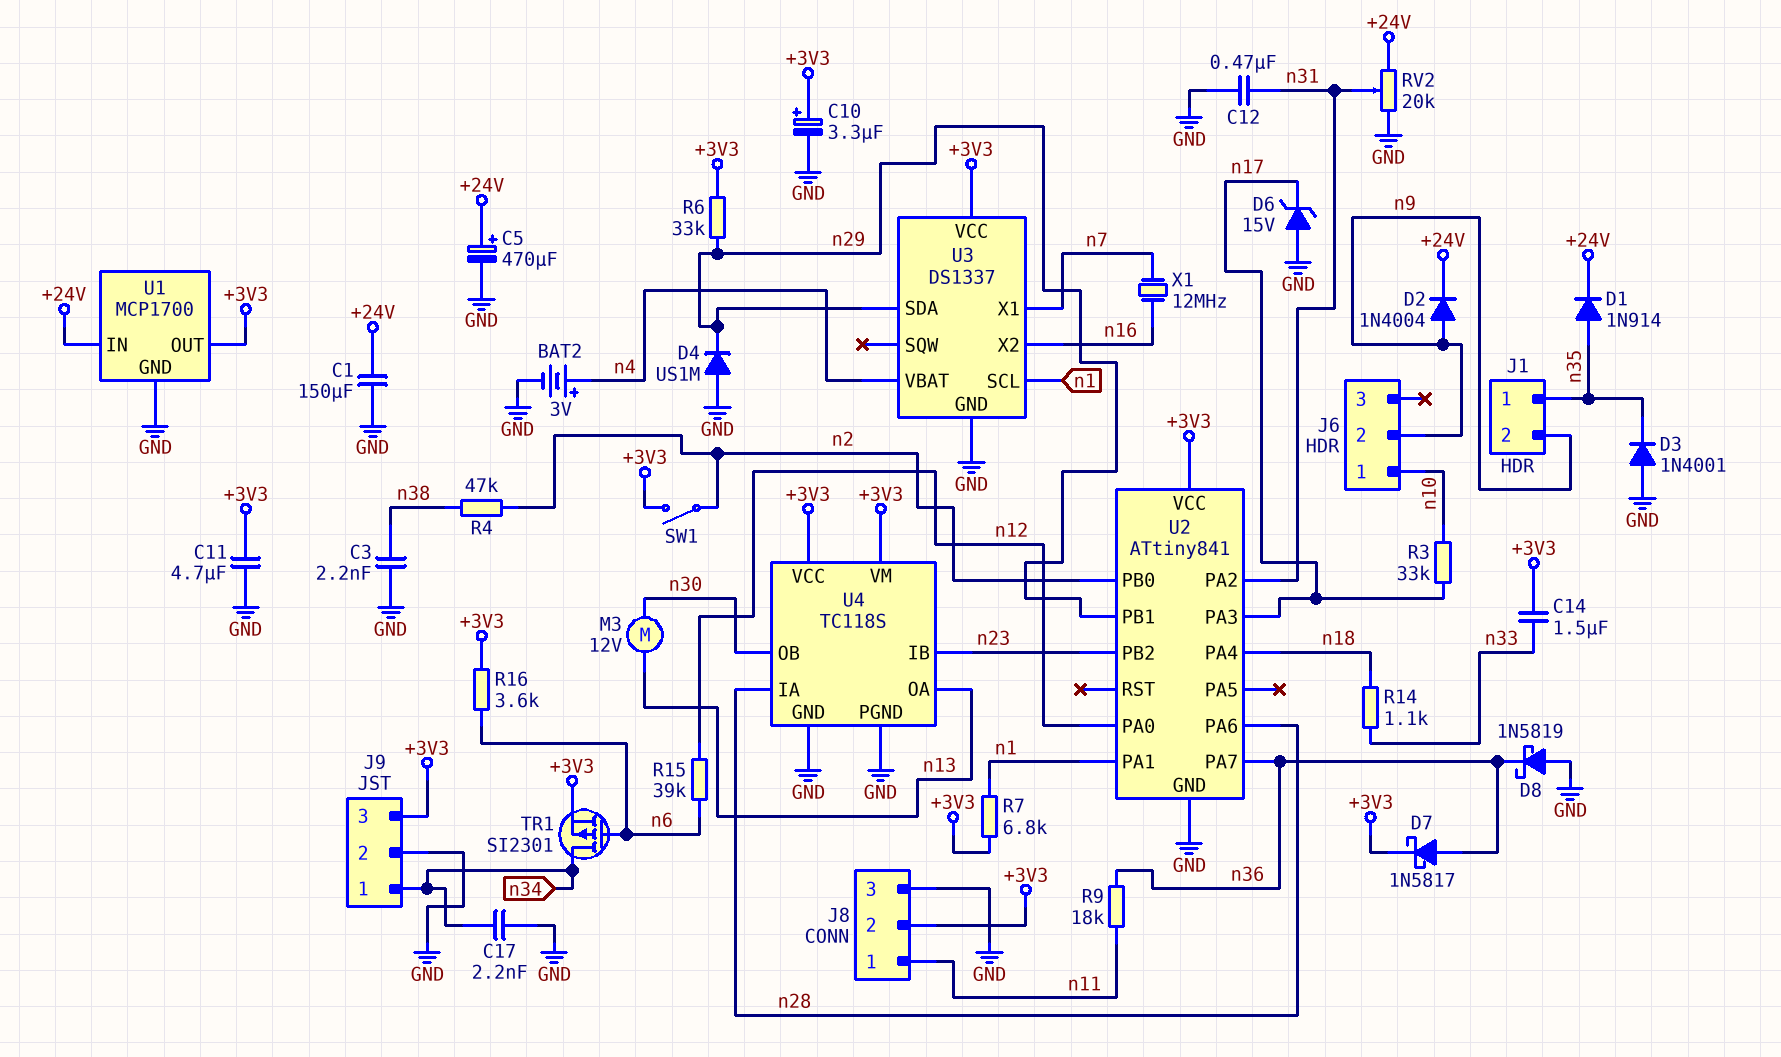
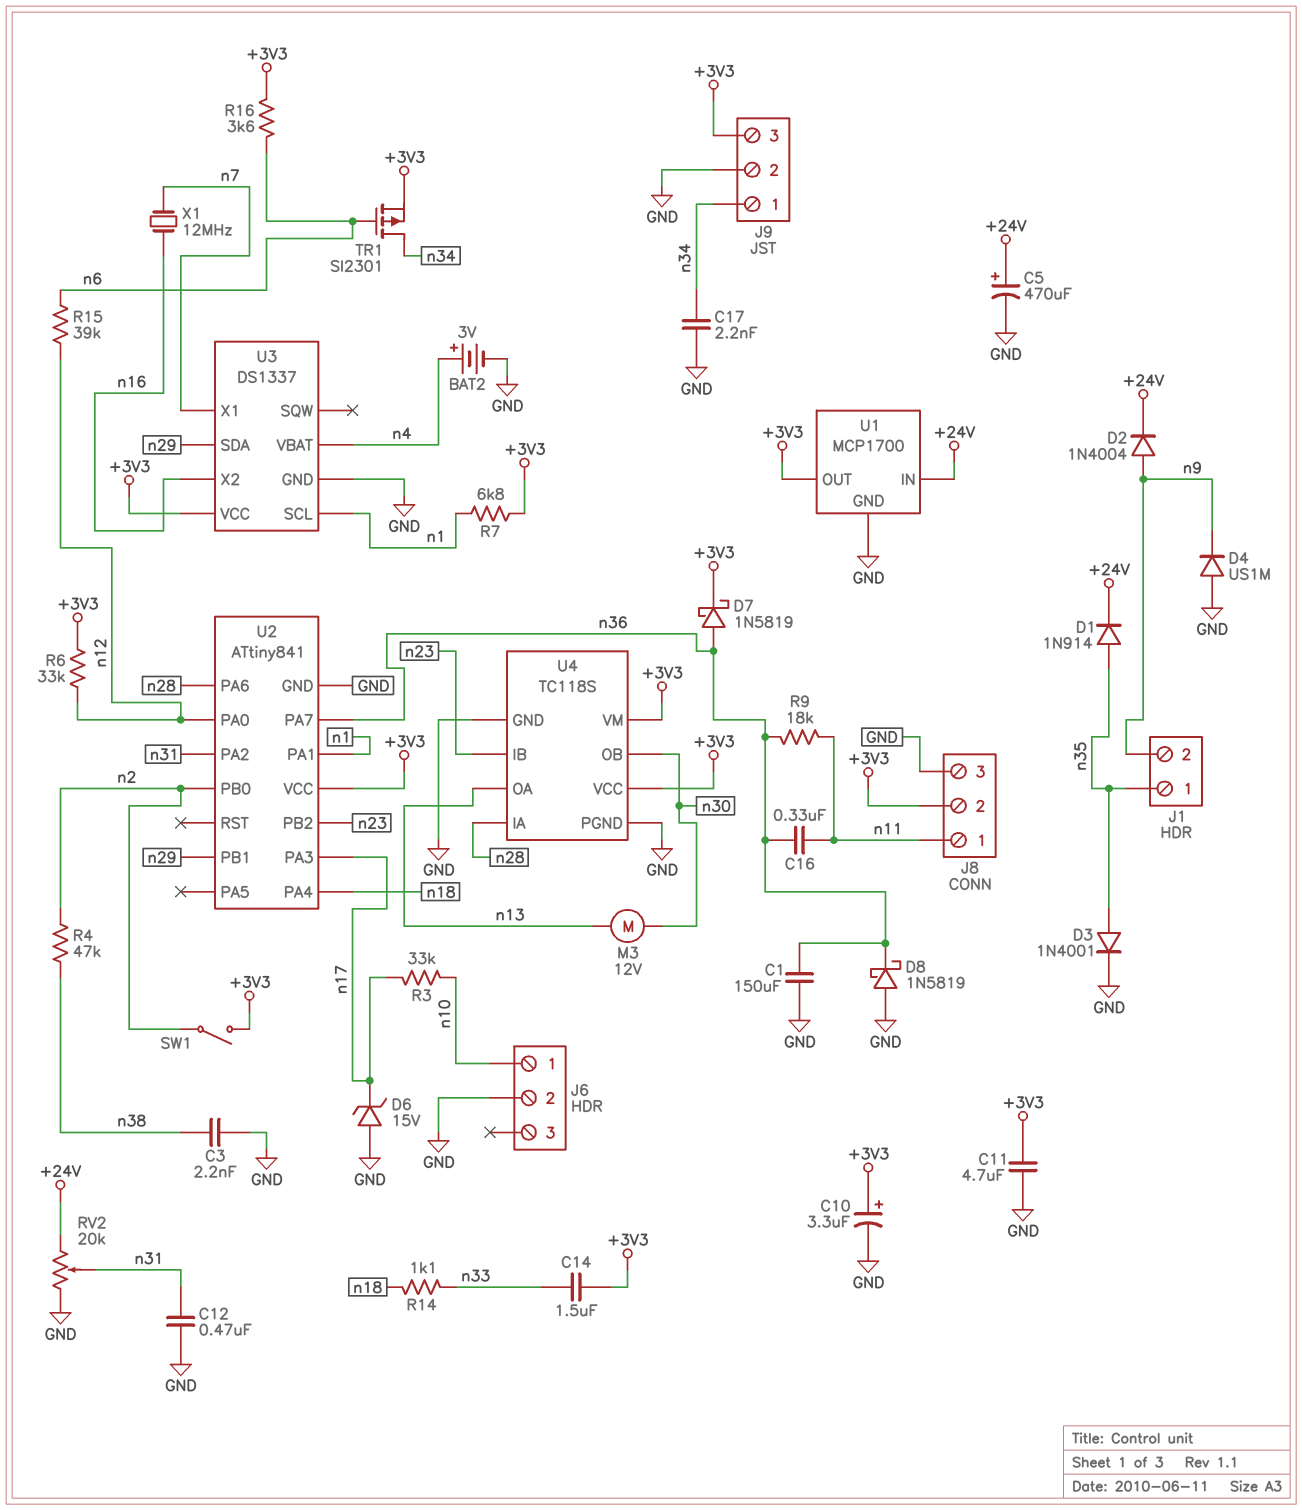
C1: 150uF (+24V, GND) -> 150uF (GND, n36)
C16: none -> 330nF (n11, n36)
D3: diode 1N4001 (A GND, K n35) -> diode 1N4001 (A n35, K GND)
D4: diode US1M (A GND, K n29) -> diode US1M (A GND, K n9)
D7: schottky 1N5817 (A n36, K +3V3) -> schottky 1N5819 (A n36, K +3V3)
J6 pin 2: n9 -> GND
R6: 33k (+3V3, n29) -> 33k (+3V3, n12)

